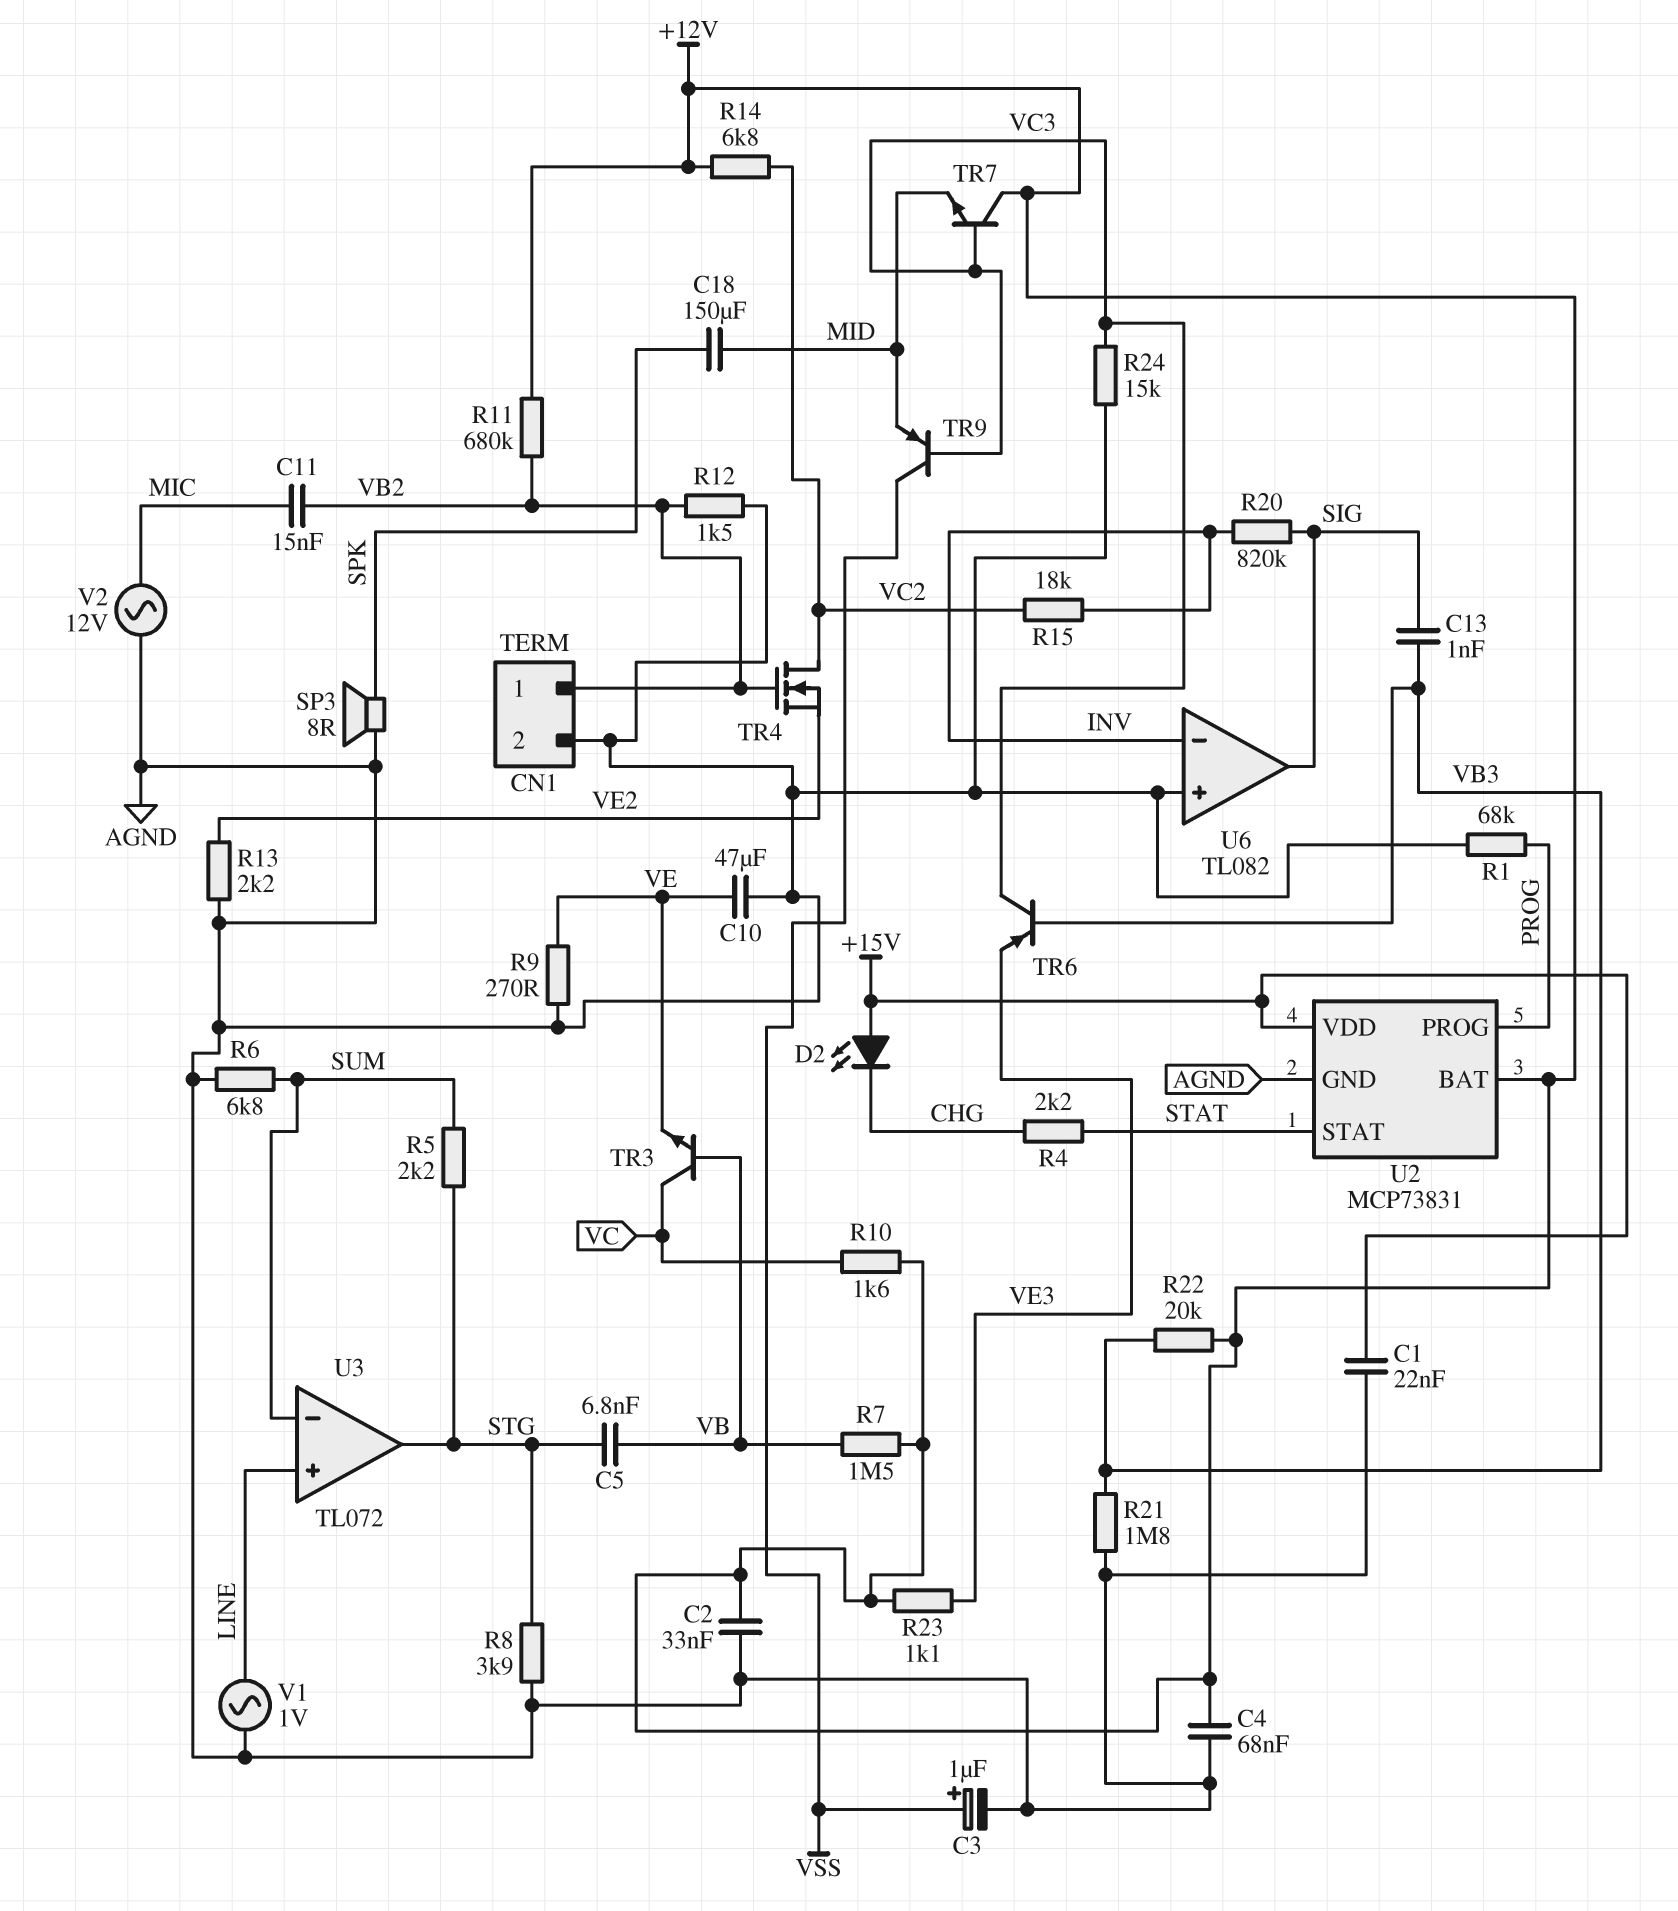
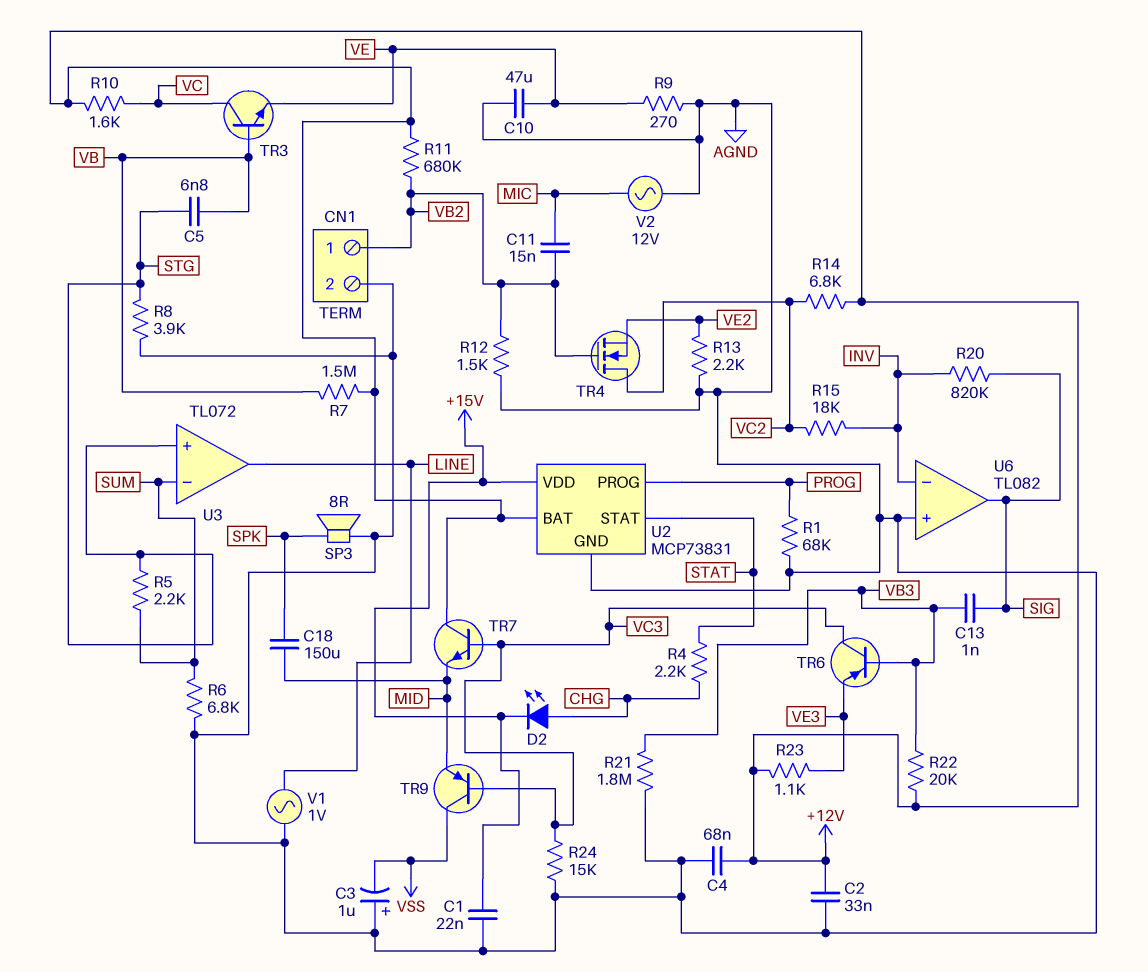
C3: 1uF (plus VSS, minus AGND) -> 1uF (plus AGND, minus VSS)
D2: LED (A +15V, K CHG) -> LED (A CHG, K +15V)
U3 pin in+: LINE -> STG
U3 pin out: STG -> LINE

